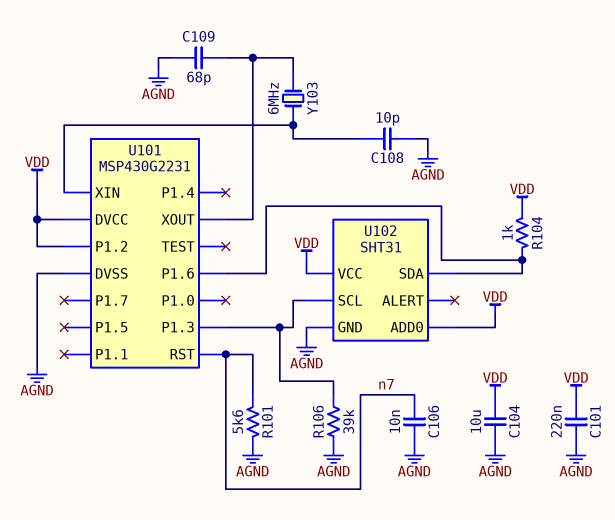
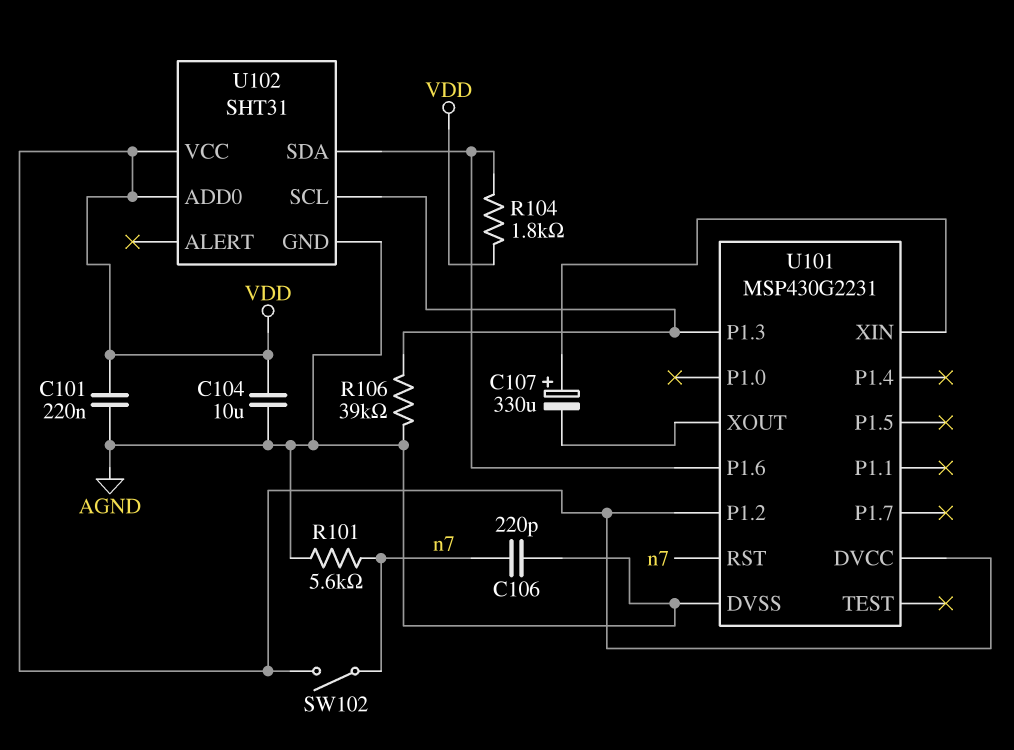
C106: 10nF (AGND, n7) -> 220pF (AGND, n7)
C107: none -> 330uF (plus U101/XIN, minus U101/XOUT)
C108: 10pF (AGND, U101/XIN) -> none
C109: 68pF (AGND, U101/XOUT) -> none
R104: 1k (U101/P1.6, VDD) -> 1.8k (U101/P1.6, VDD)
SW102: none -> switch (VDD, n7)
Y103: 6MHz (U101/XIN, U101/XOUT) -> none

